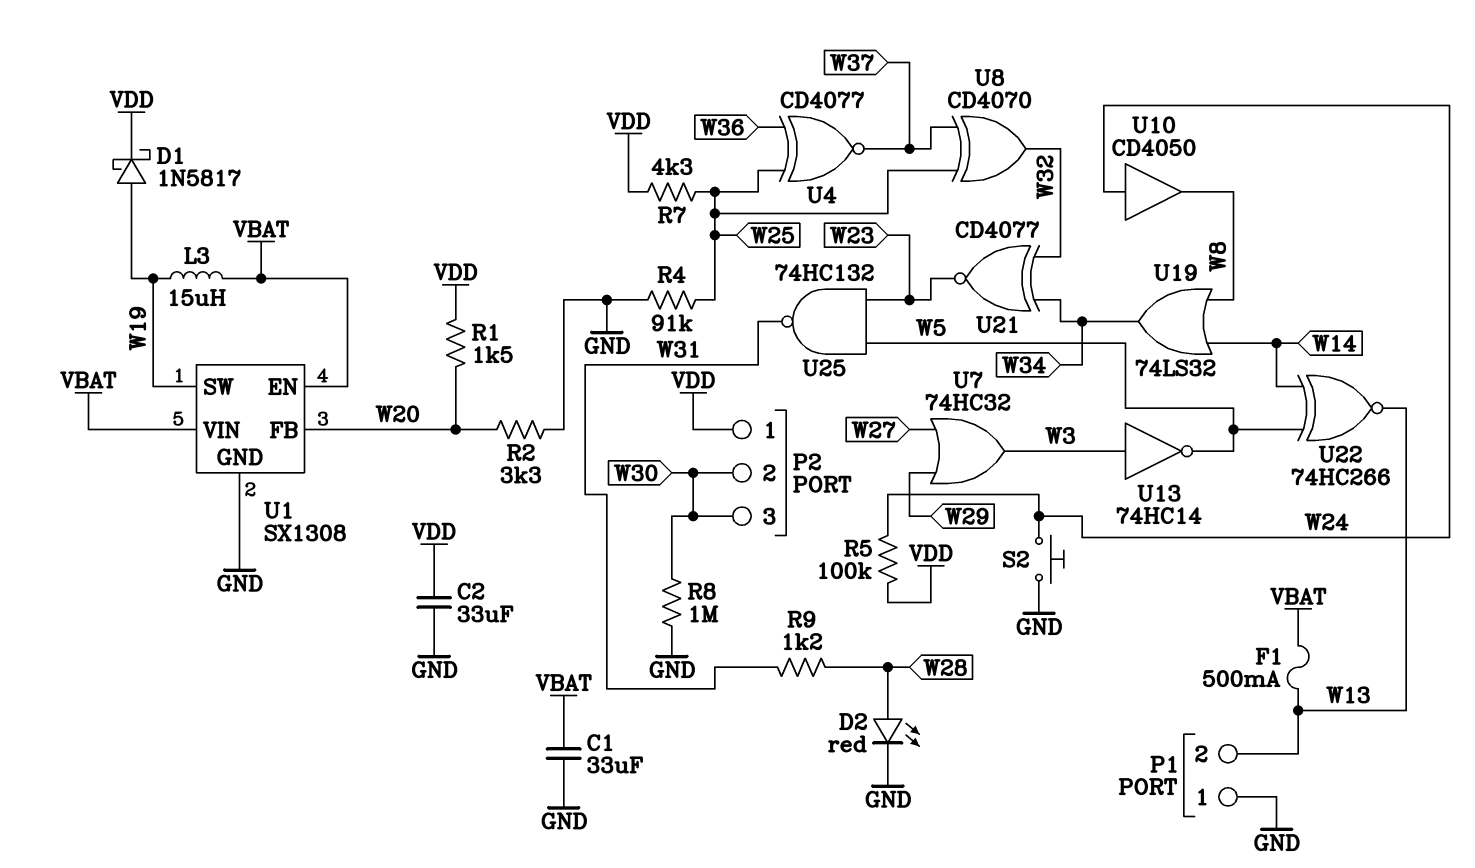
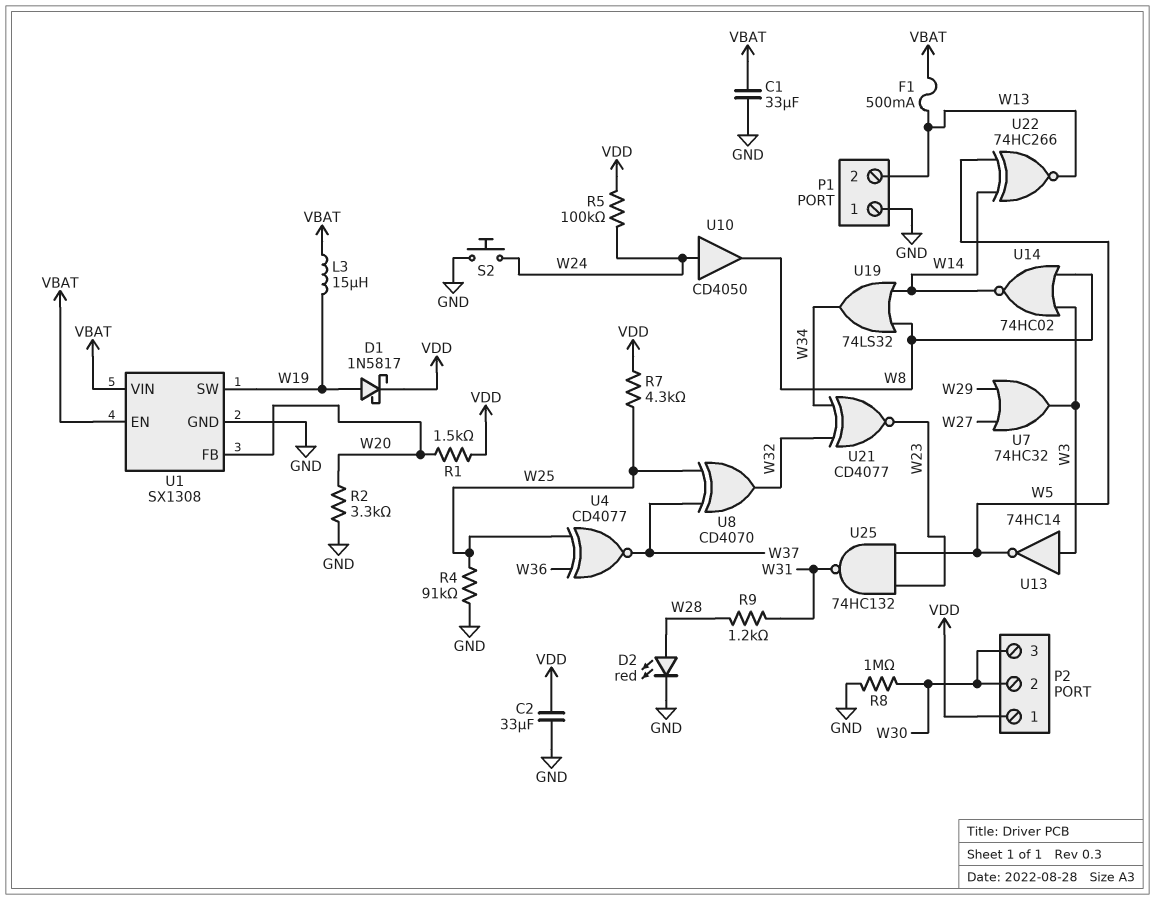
U14: none -> NOR 74HC02 (in W3, in W8, out W14)

